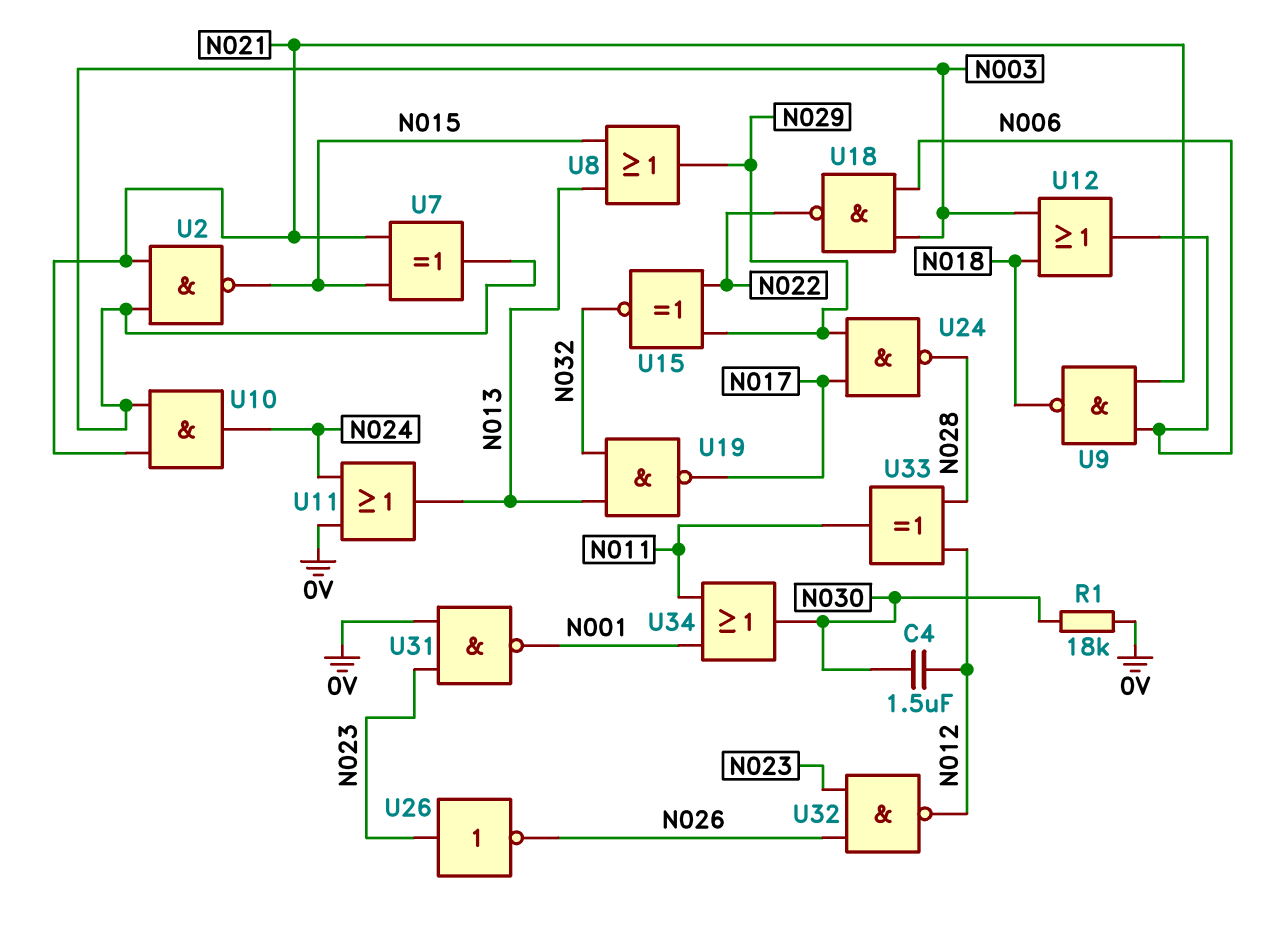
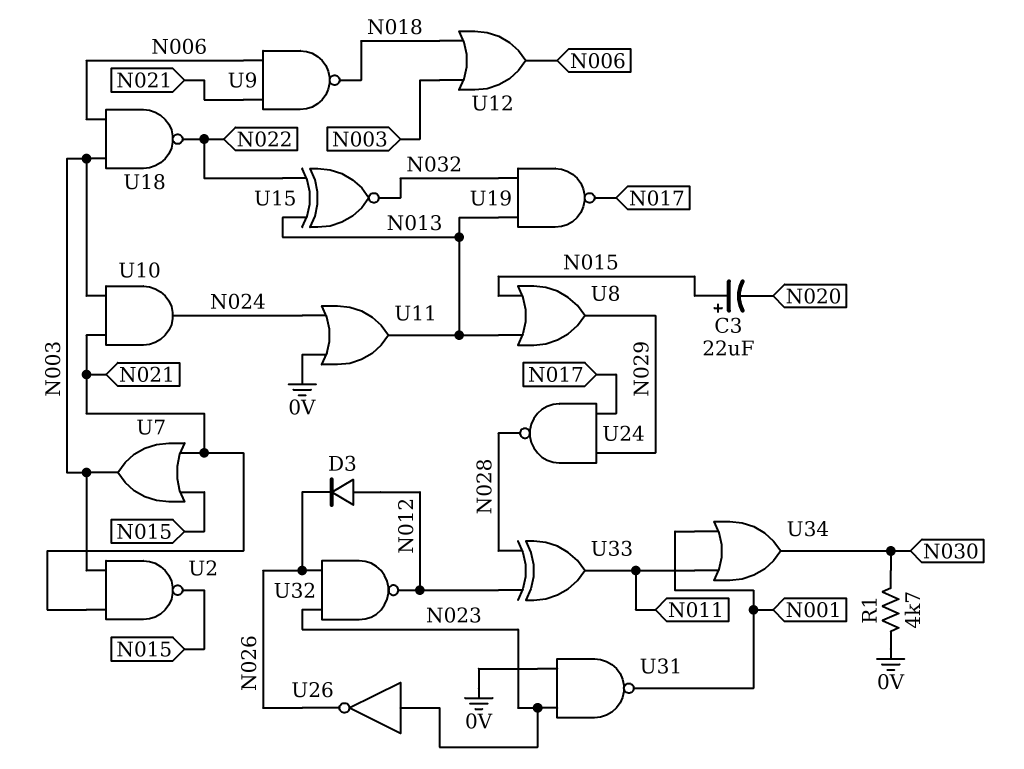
C3: none -> 22uF (plus N015, minus N020)
C4: 1.5uF (N012, N030) -> none
D3: none -> diode (A N012, K N026)
R1: 18k (0V, N030) -> 4.7k (0V, N030)
U7: XOR (in N015, in N021, out N003) -> OR (in N015, in N021, out N003)
U15: XNOR (in N022, in N029, out N032) -> XNOR (in N013, in N022, out N032)

